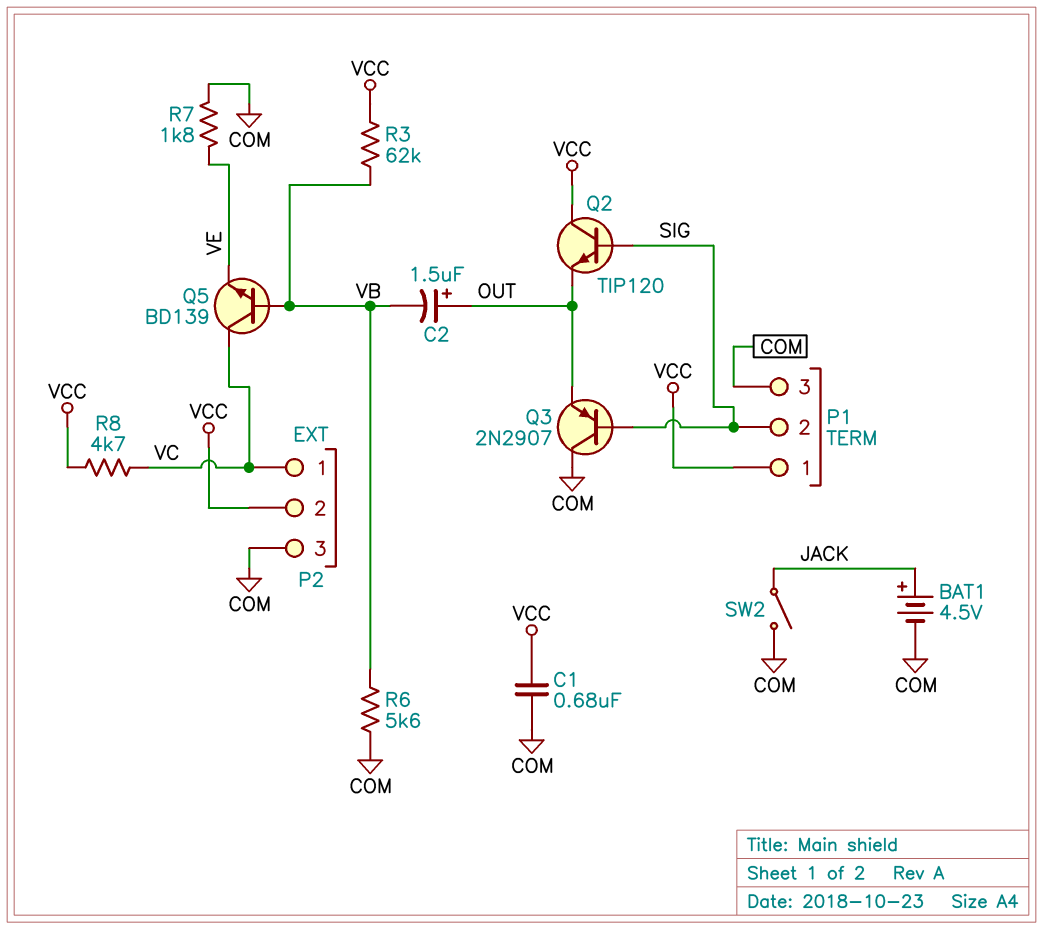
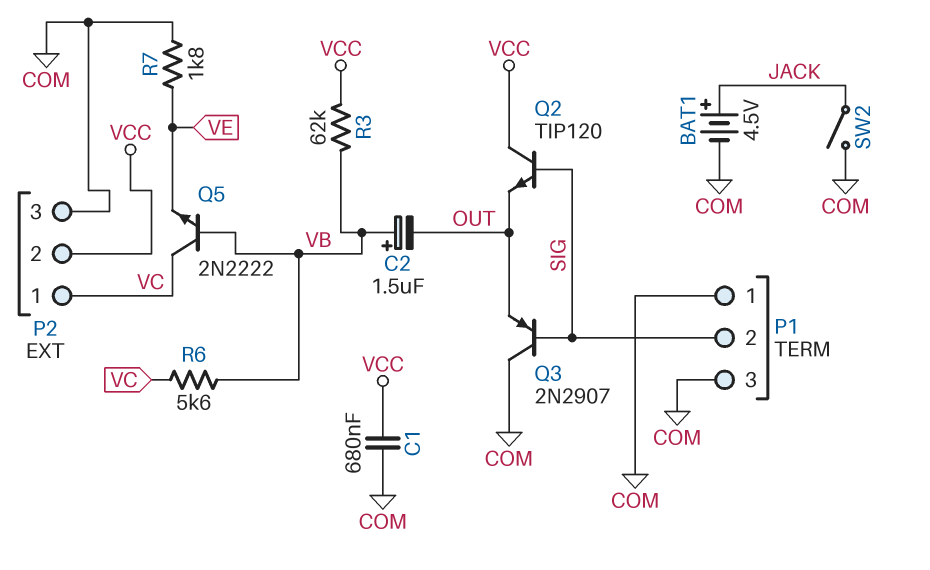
C2: 1.5uF (plus OUT, minus VB) -> 1.5uF (plus VB, minus OUT)
P1 pin 1: VCC -> COM
Q5: NPN BD139 (B VB, C VC, E VE) -> NPN 2N2222 (B VB, C VC, E VE)
R6: 5.6k (COM, VB) -> 5.6k (VB, VC)
R8: 4.7k (VC, VCC) -> none

